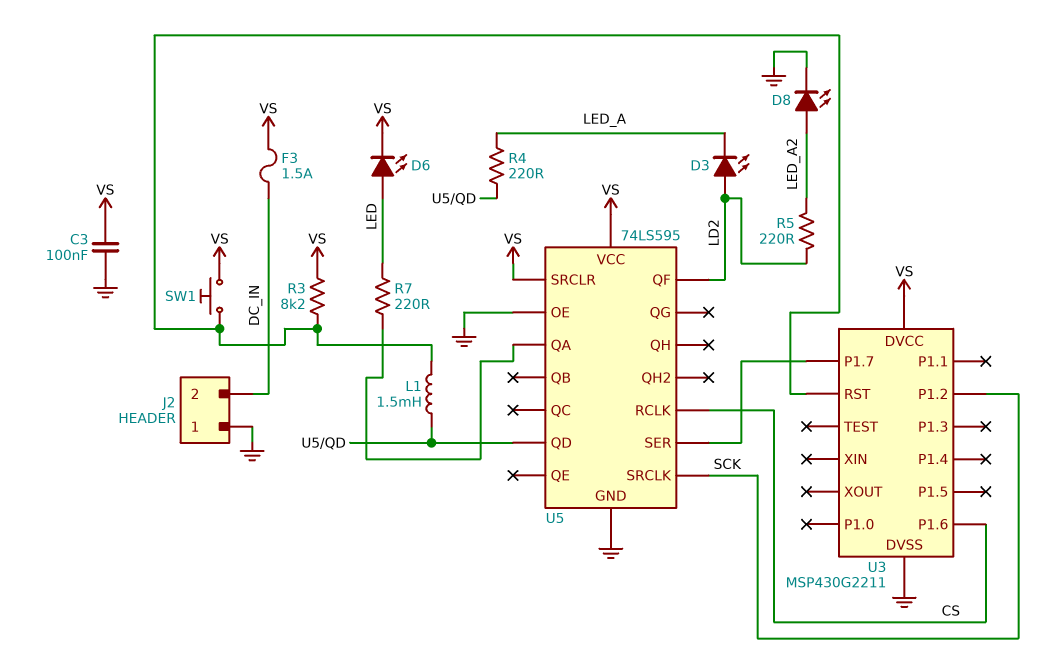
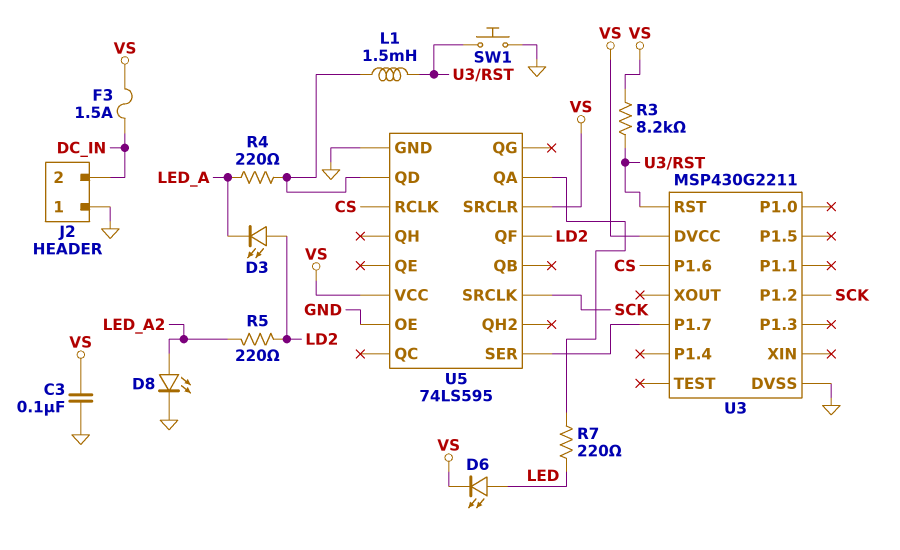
SW1: button (U3/RST, VS) -> button (GND, U3/RST)

